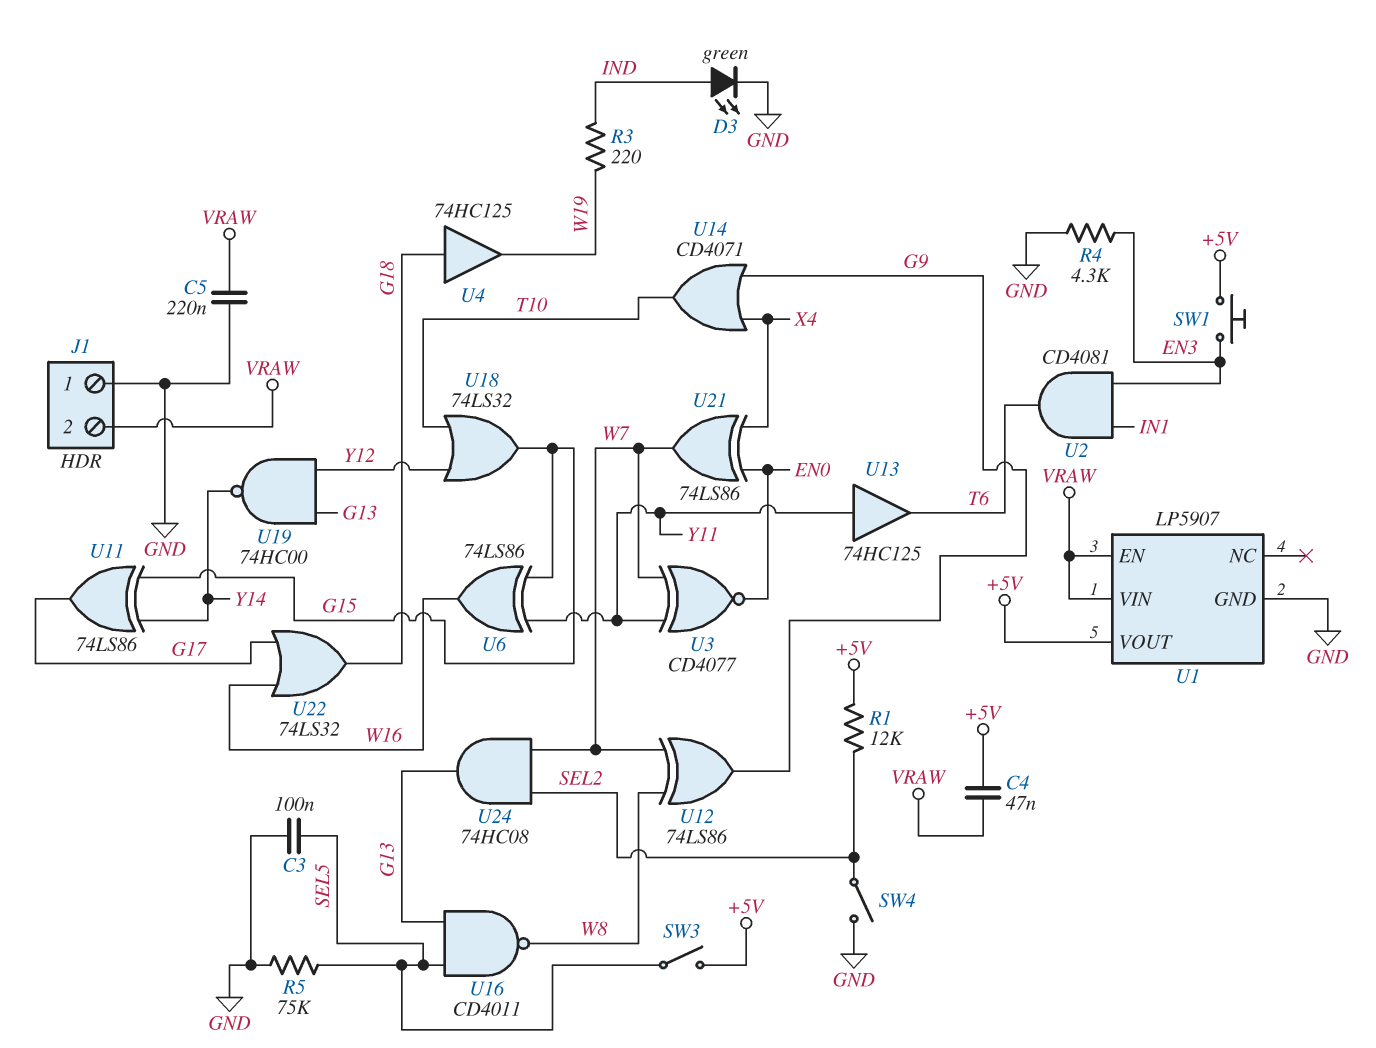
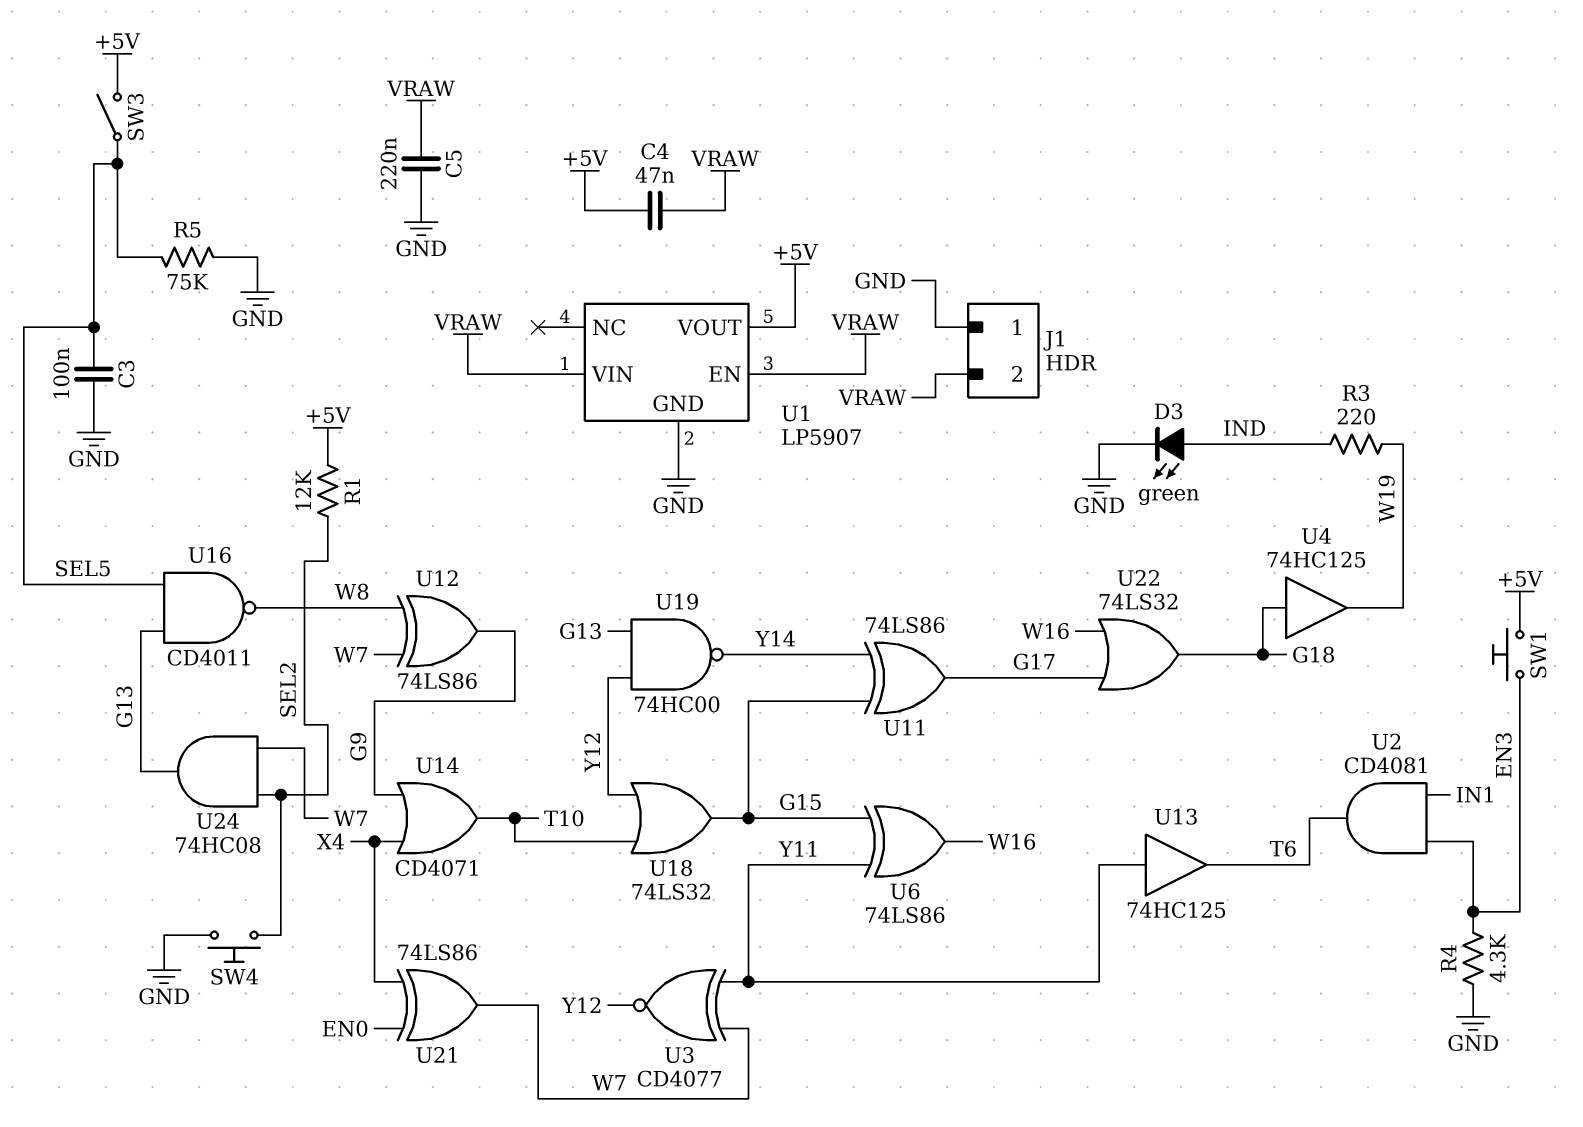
SW4: switch (GND, SEL2) -> button (GND, SEL2)
U3: XNOR CD4077 (in W7, in Y11, out EN0) -> XNOR CD4077 (in W7, in Y11, out Y12)

